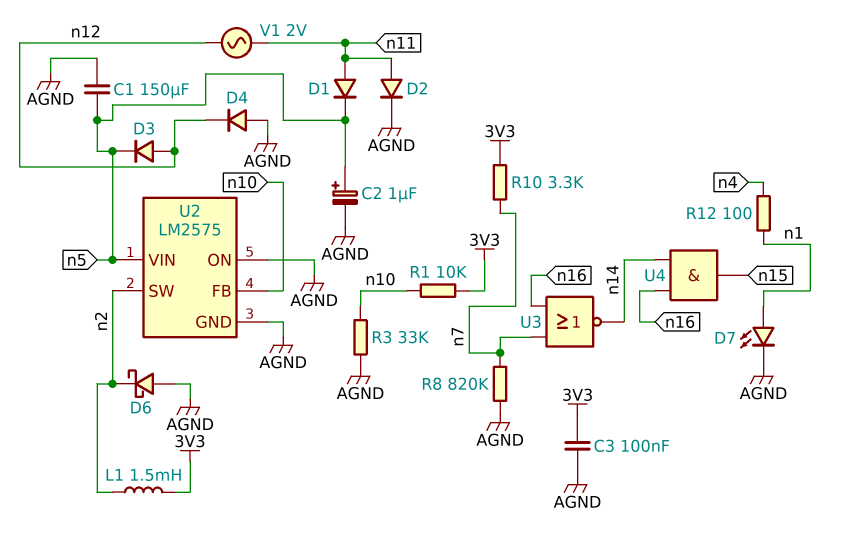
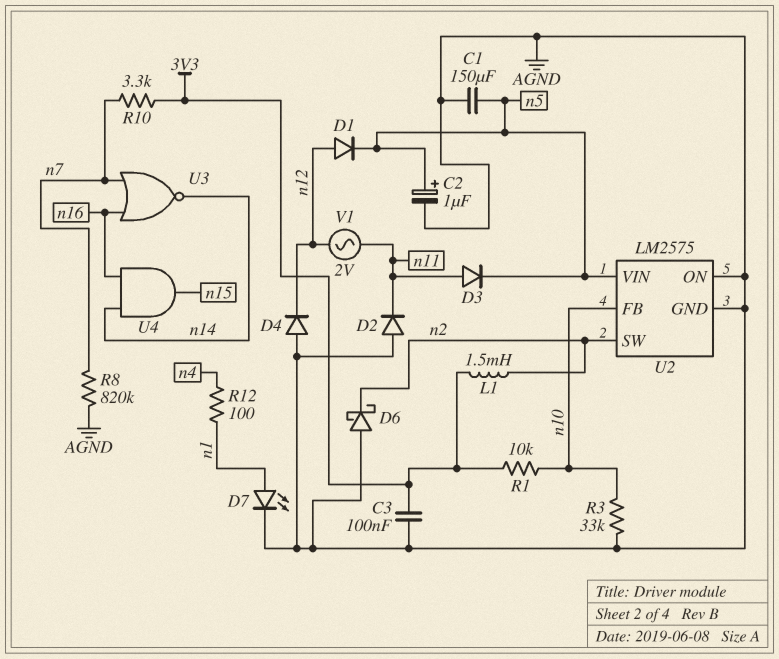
D1: diode (A n11, K n5) -> diode (A n12, K n5)
D2: diode (A n11, K AGND) -> diode (A AGND, K n11)
D3: diode (A n12, K n5) -> diode (A n11, K n5)

